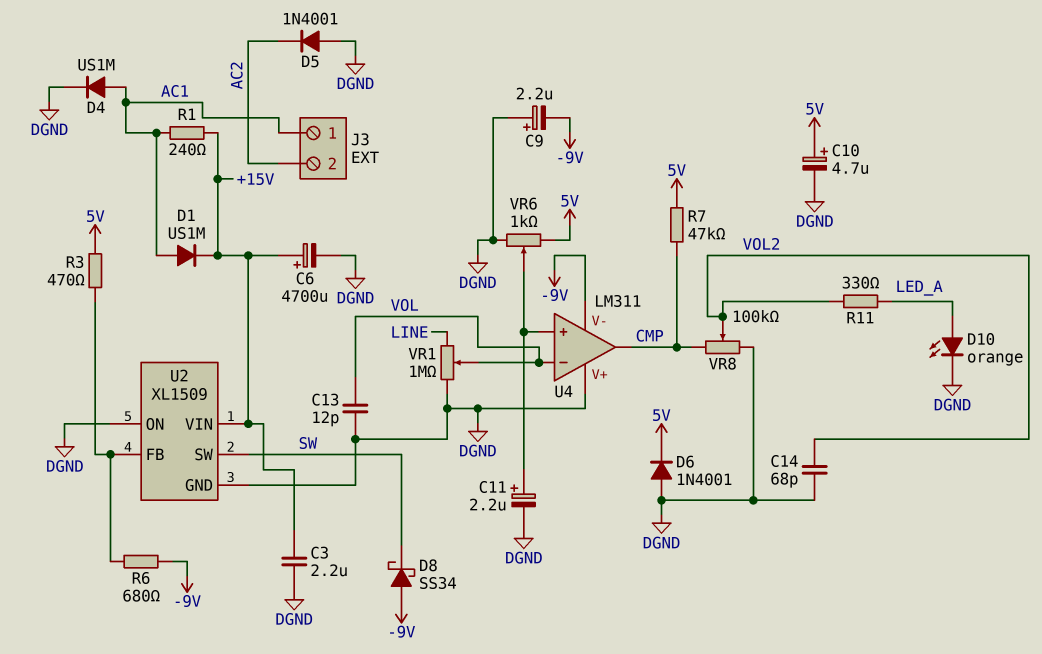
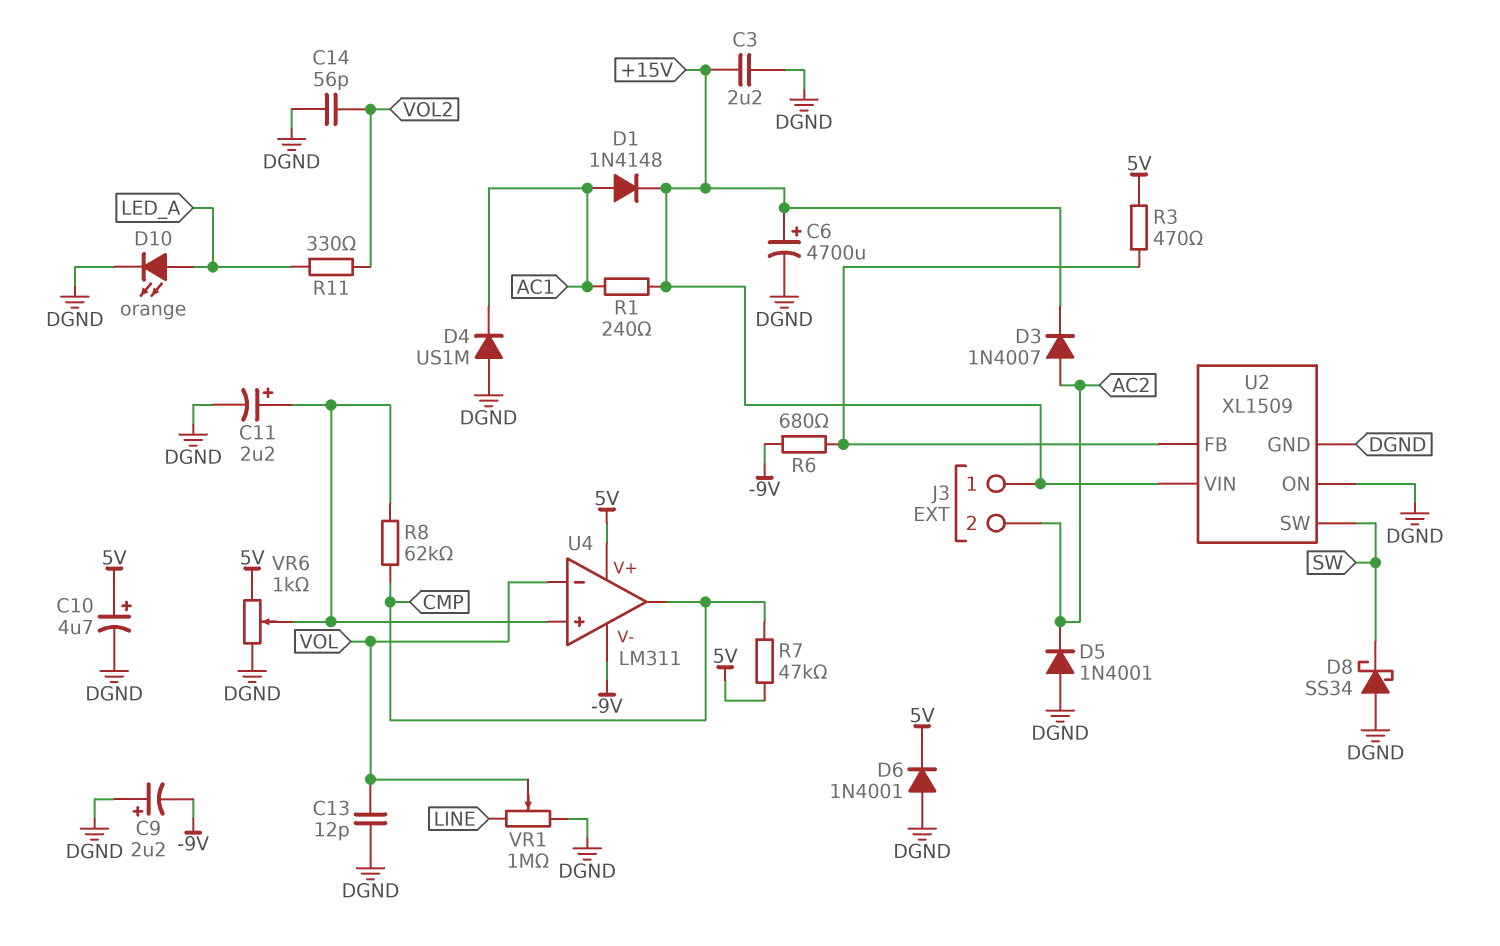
C14: 68pF (DGND, VOL2) -> 56pF (DGND, VOL2)
D1: diode US1M (A AC1, K +15V) -> diode 1N4148 (A AC1, K +15V)
D3: none -> diode 1N4007 (A AC2, K +15V)
D4: diode US1M (A AC1, K DGND) -> diode US1M (A DGND, K AC1)
D8: schottky SS34 (A -9V, K SW) -> schottky SS34 (A DGND, K SW)
J3 pin 1: AC1 -> +15V
R8: none -> 62k (CMP, U4/in+)
U4 pin V+: DGND -> 5V
VR8: 100k (CMP, DGND, wiper VOL2) -> none

